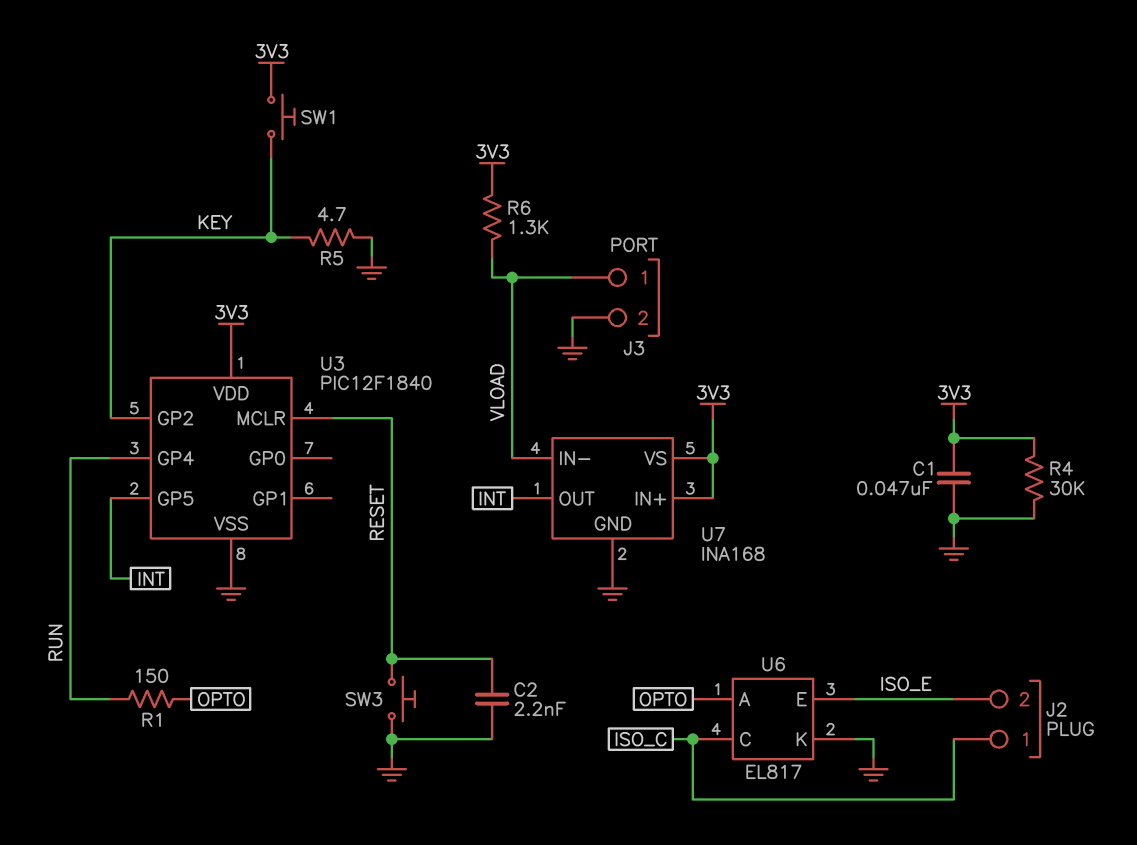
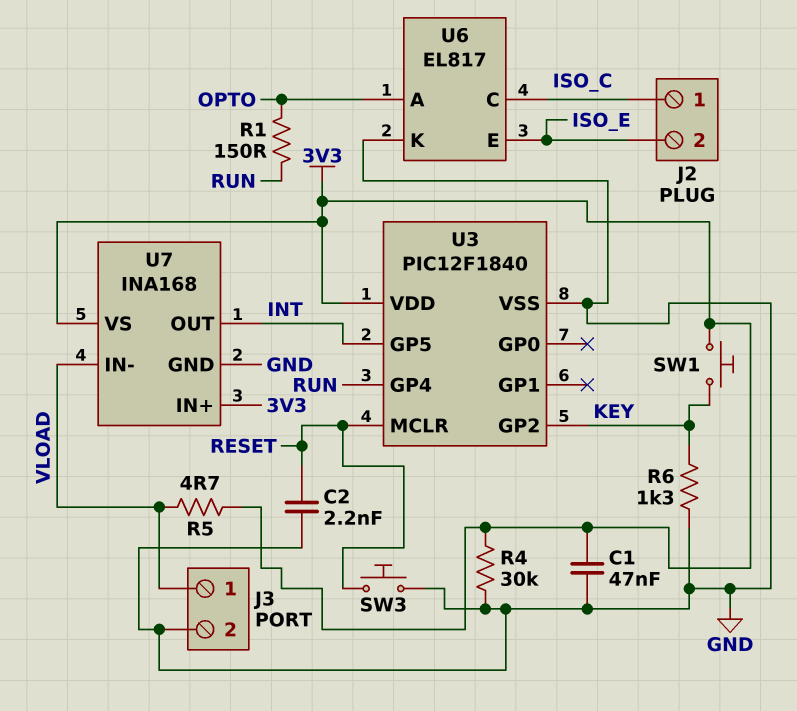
R5: 4.7 (GND, KEY) -> 4.7 (3V3, VLOAD)
R6: 1.3k (3V3, VLOAD) -> 1.3k (GND, KEY)

